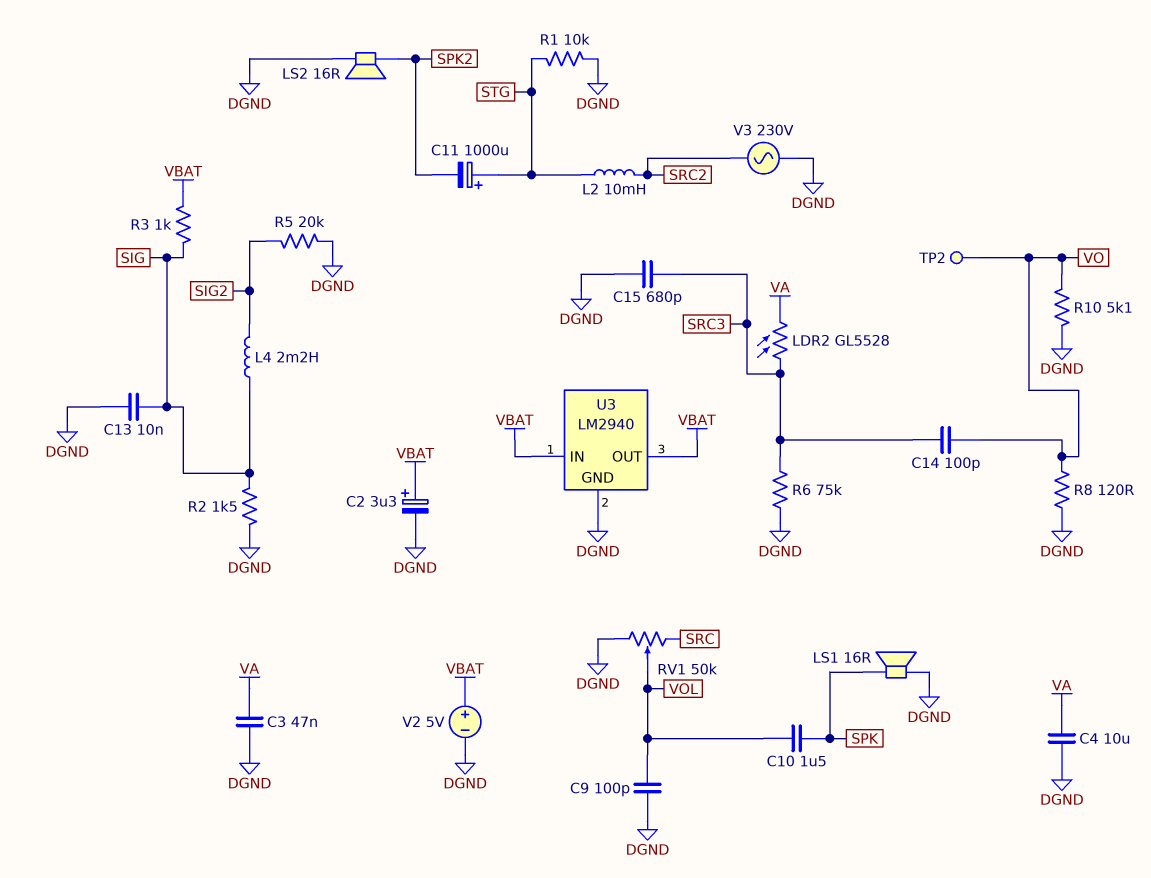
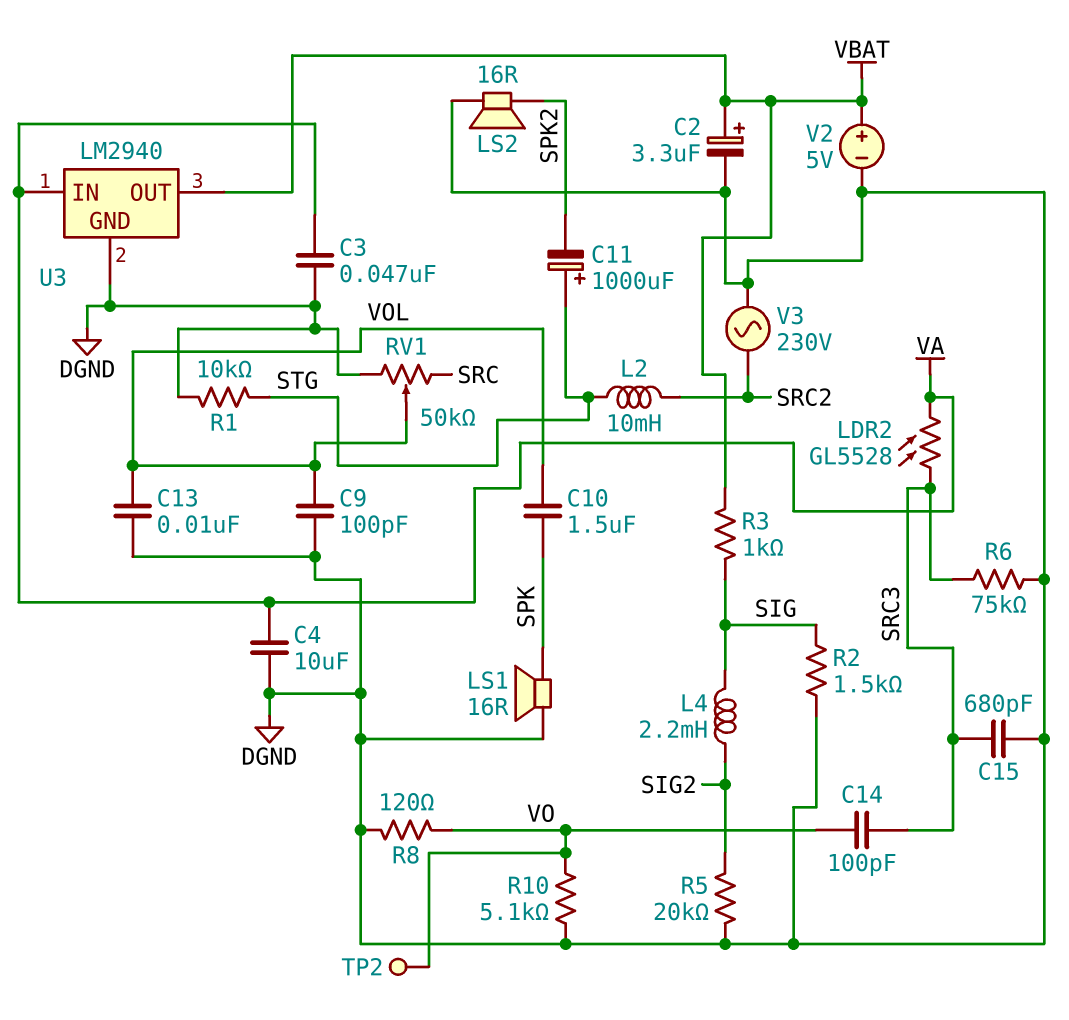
C13: 10nF (DGND, SIG) -> 10nF (DGND, VOL)
U3 pin IN: VBAT -> VA

